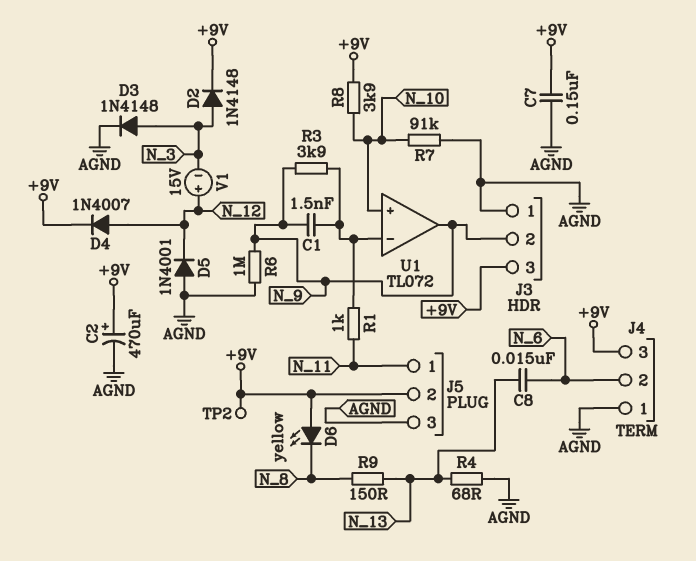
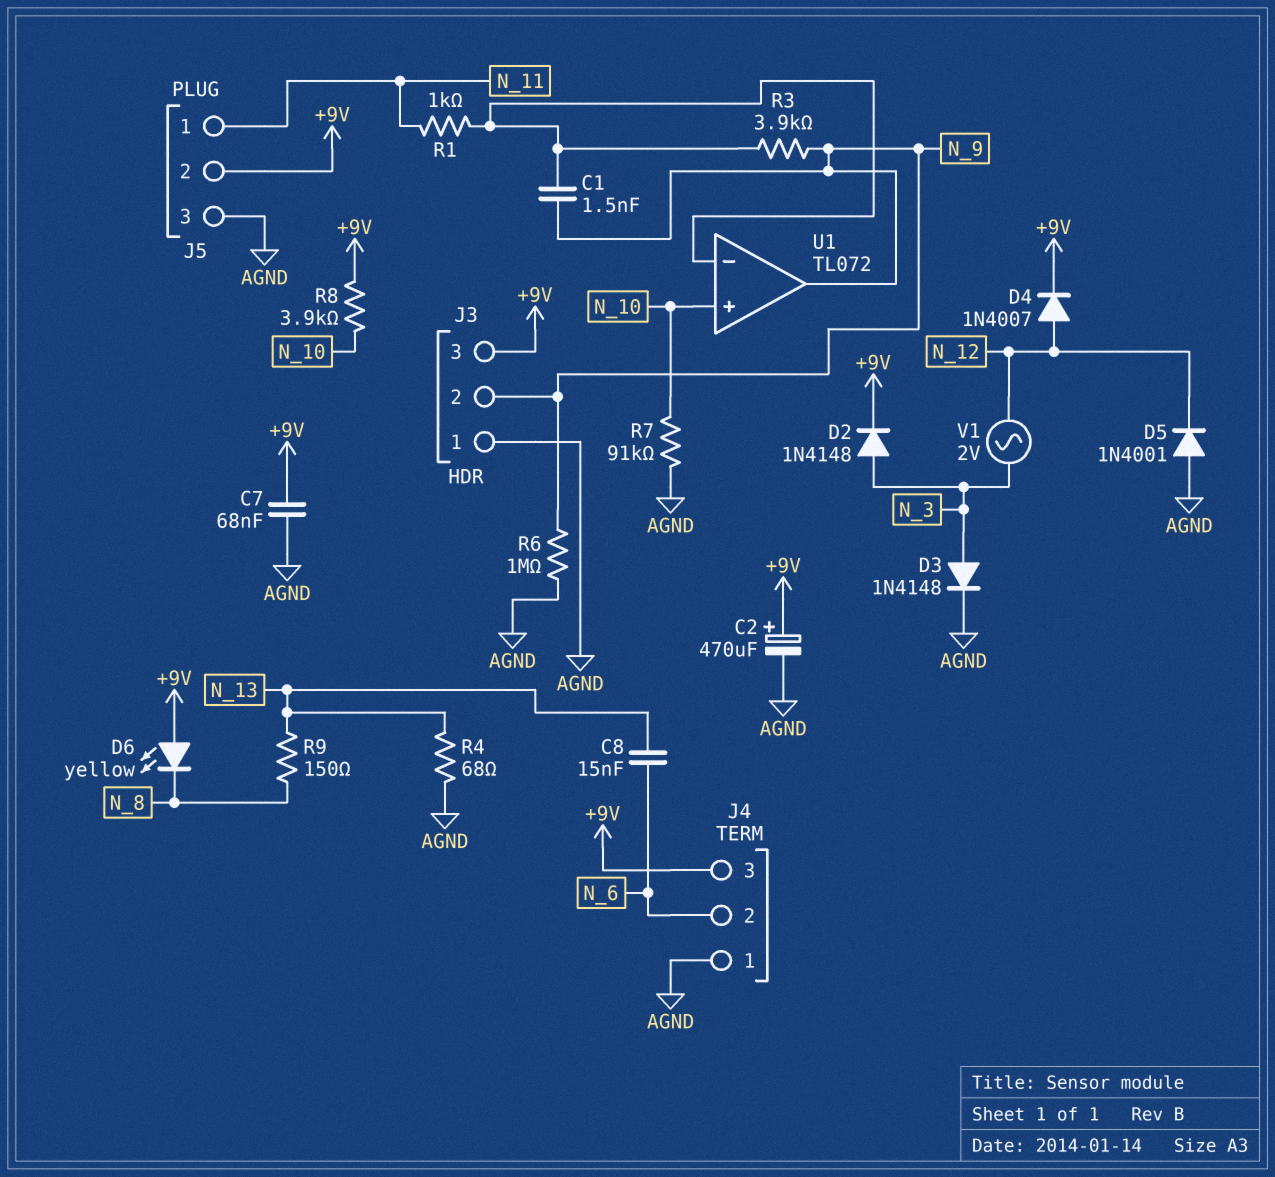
C7: 150nF (+9V, AGND) -> 68nF (+9V, AGND)
TP2: test point (+9V) -> none
V1: 15V (plus N_12, minus N_3) -> AC 2V (N_3, N_12)

